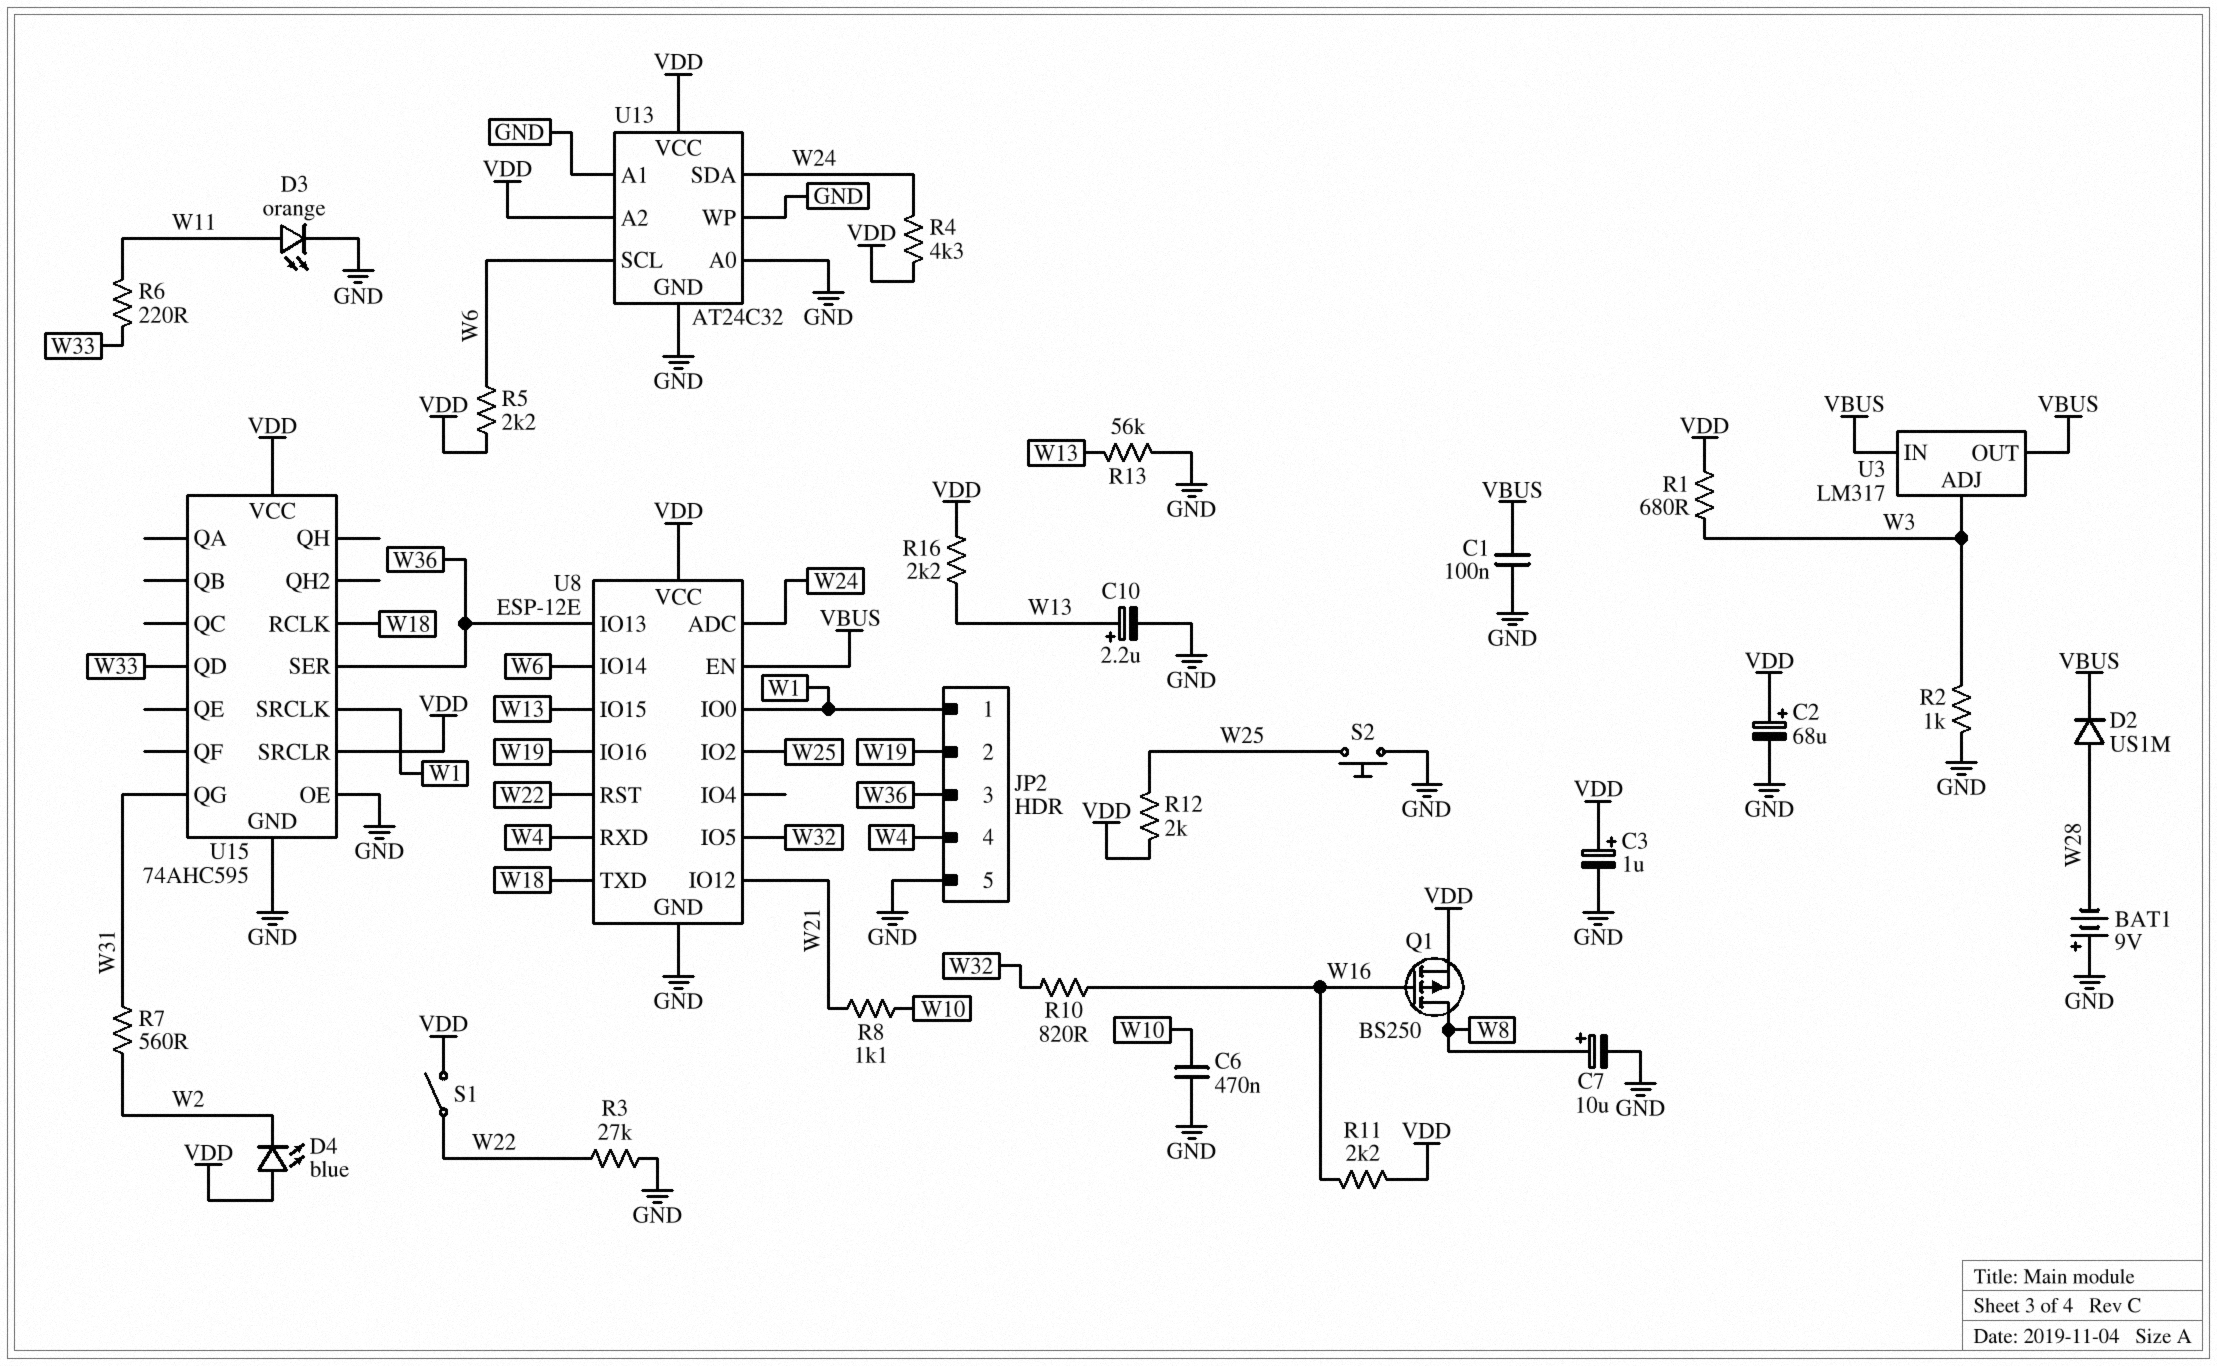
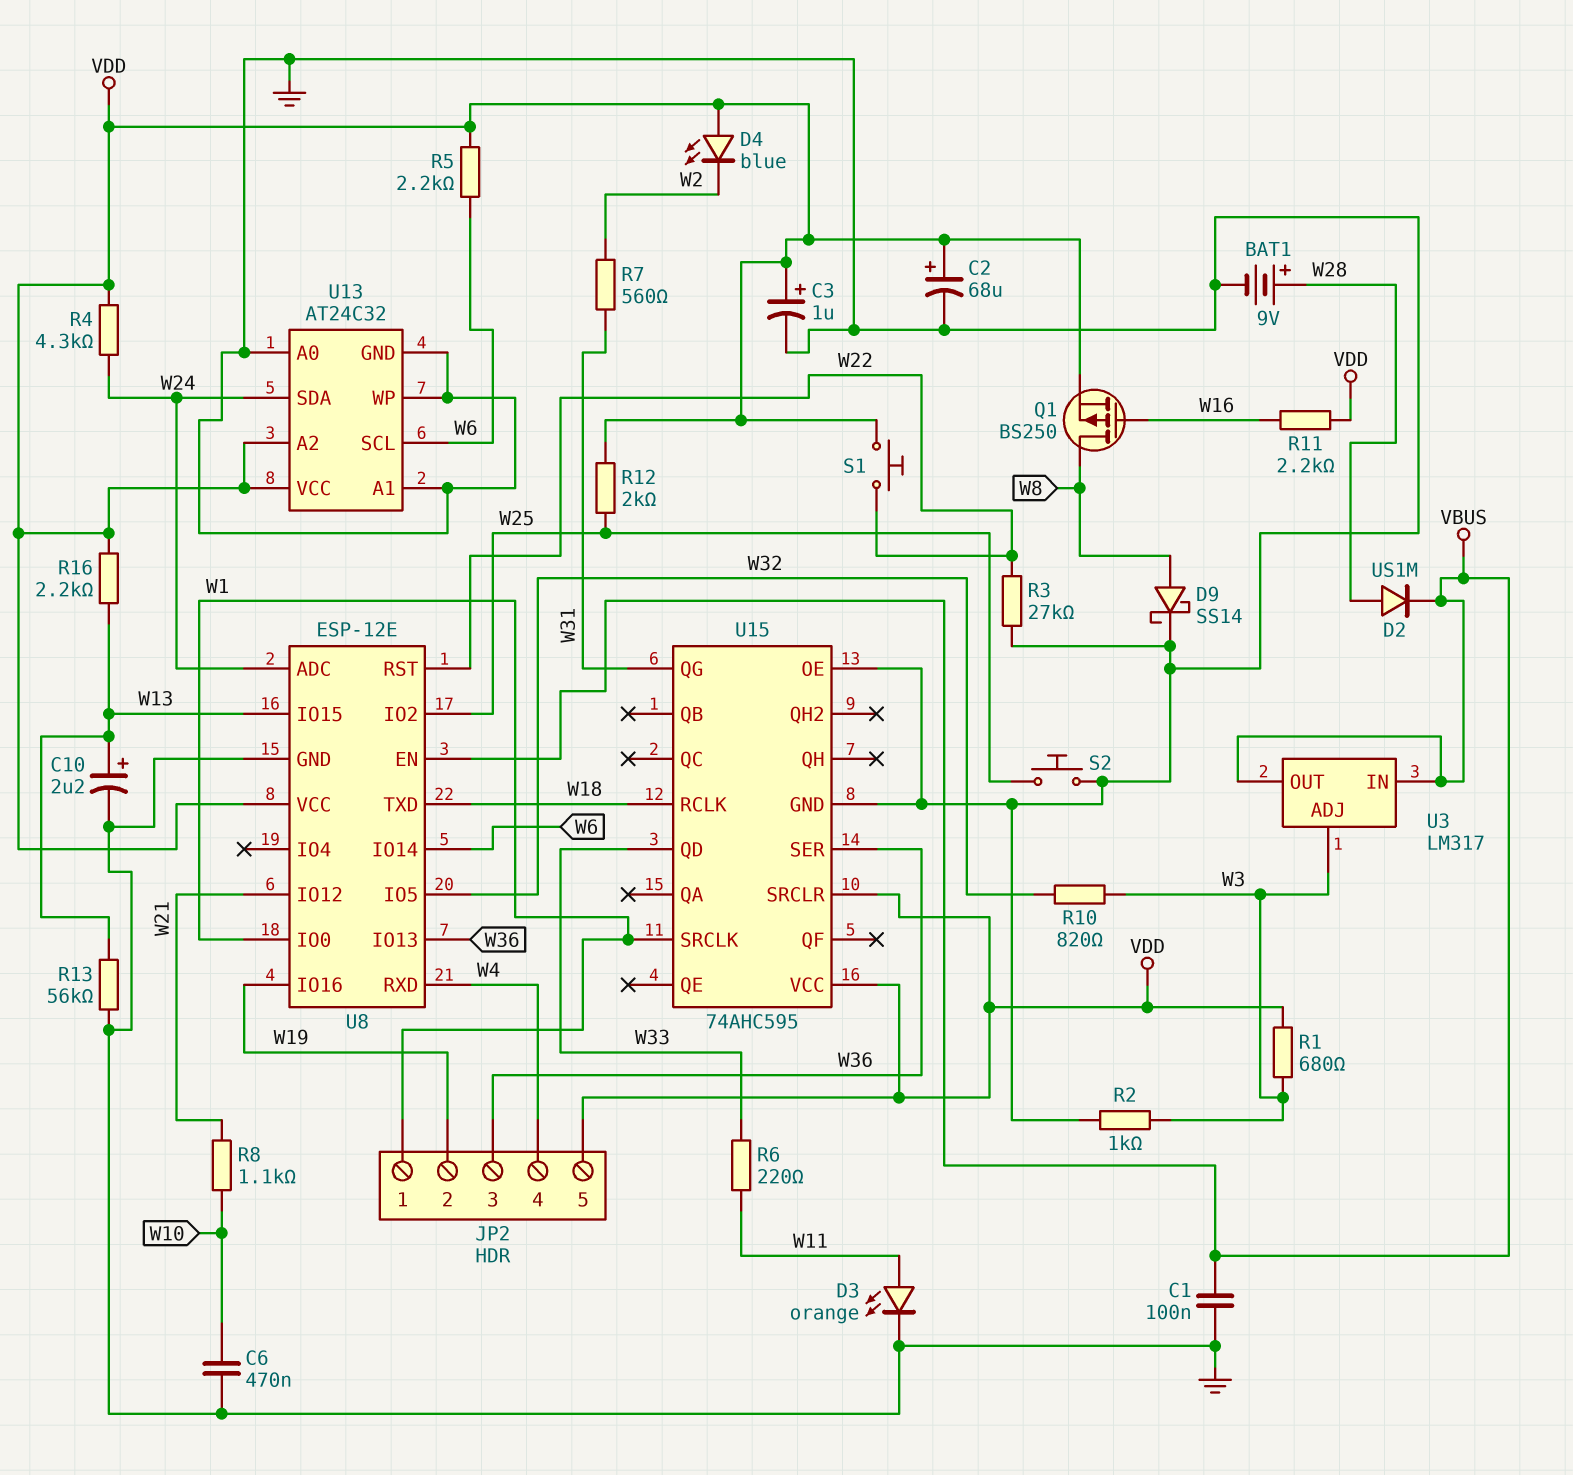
BAT1: 9V (plus GND, minus W28) -> 9V (plus W28, minus GND)
C7: 10uF (plus W8, minus GND) -> none
D9: none -> schottky SS14 (A W8, K GND)
JP2 pin 5: GND -> VDD
R10: 820 (W16, W32) -> 820 (W3, W32)
S1: switch (VDD, W22) -> button (VDD, W22)

